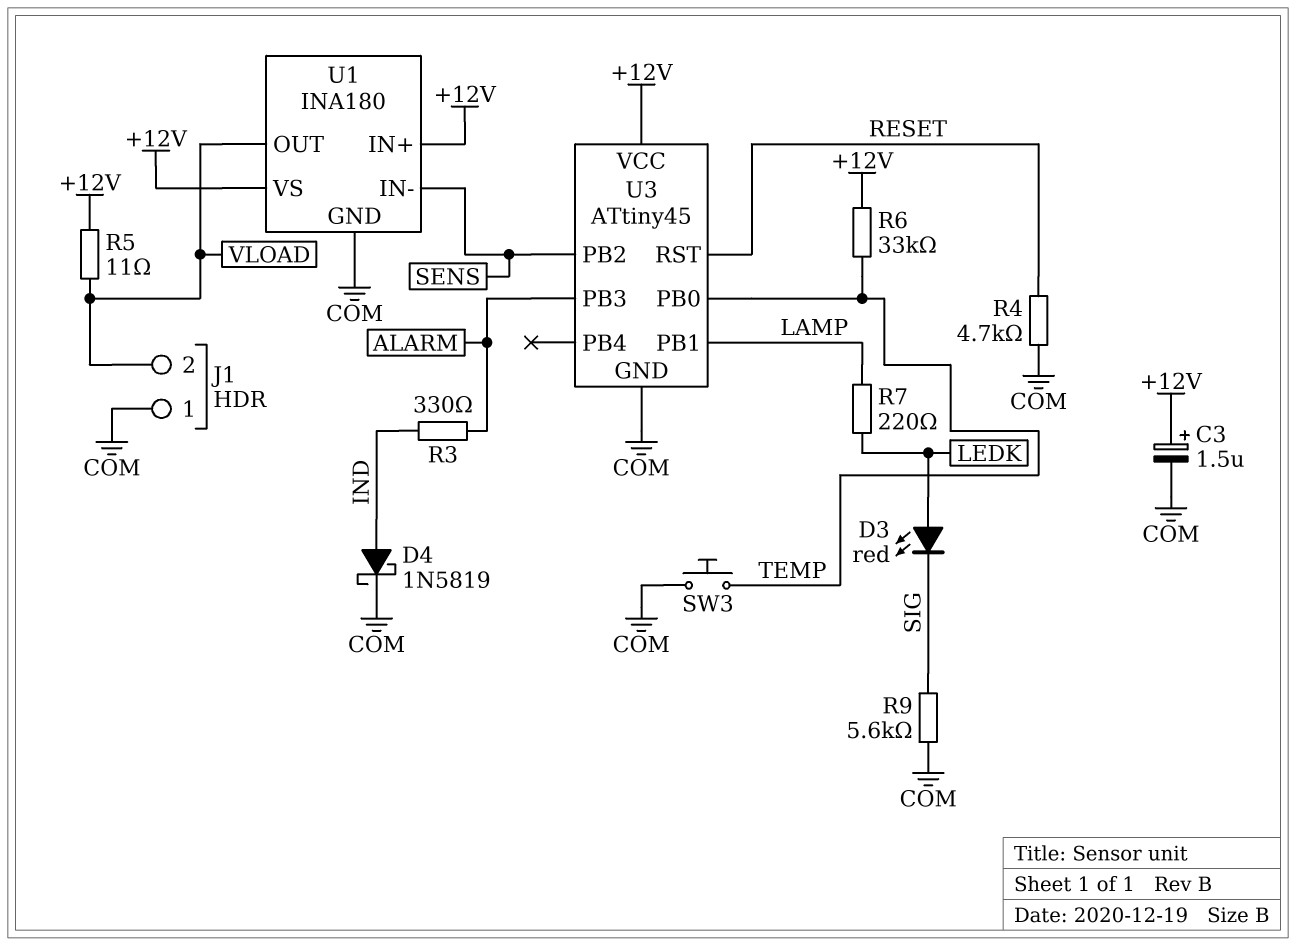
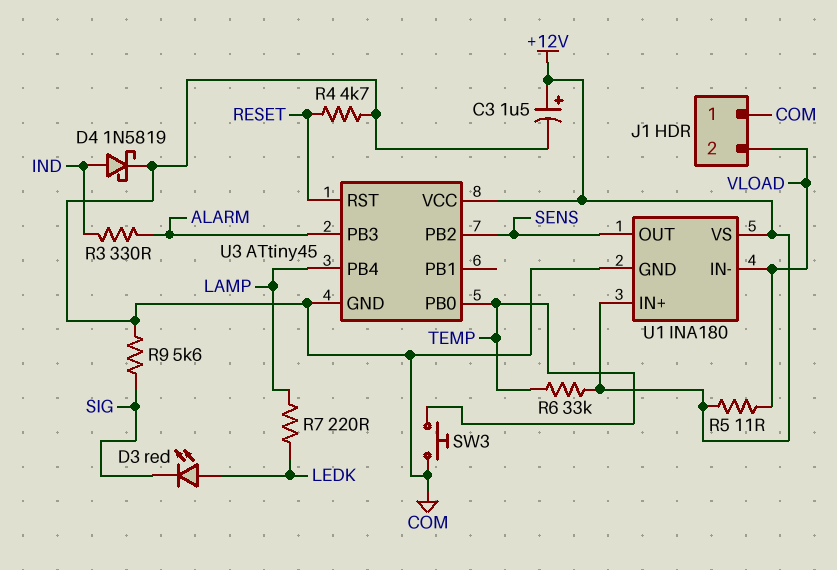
U1 pin IN-: SENS -> VLOAD
U1 pin OUT: VLOAD -> SENS
U3 pin PB1: LAMP -> none
U3 pin PB4: none -> LAMP

